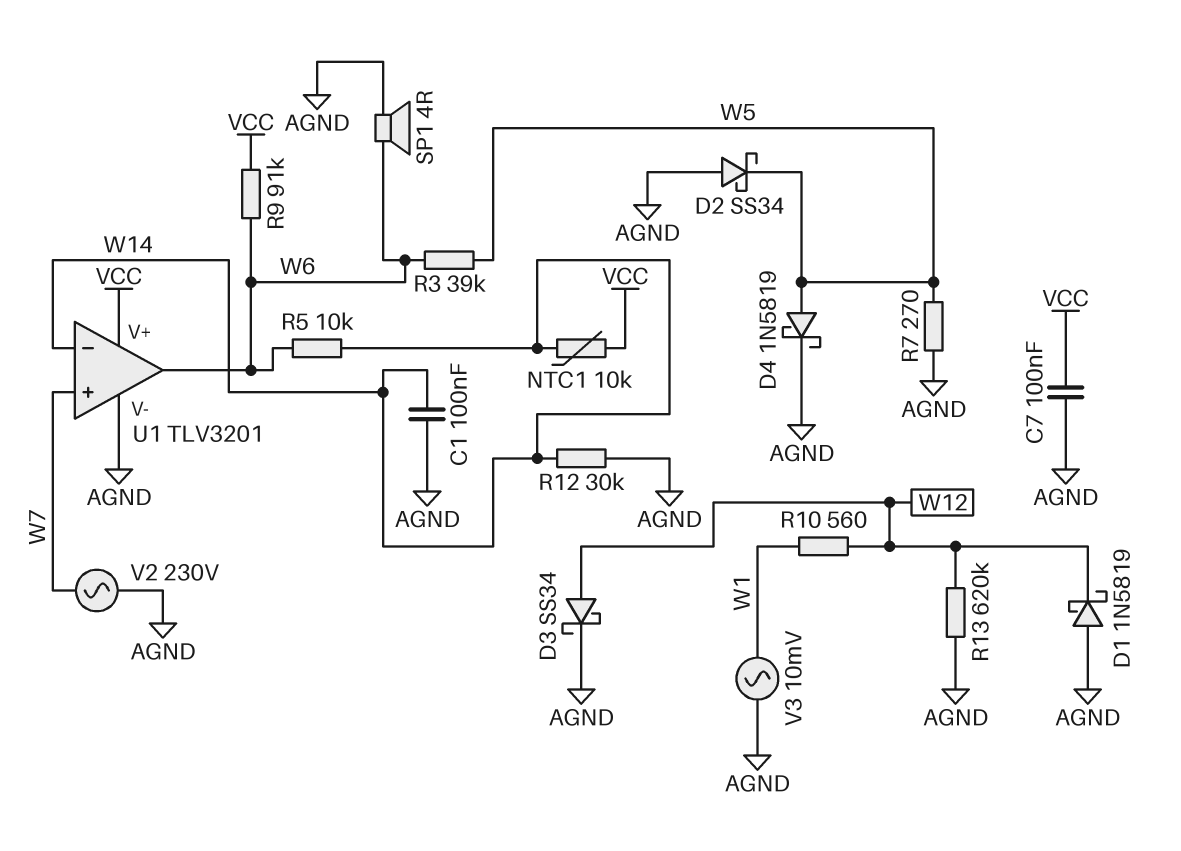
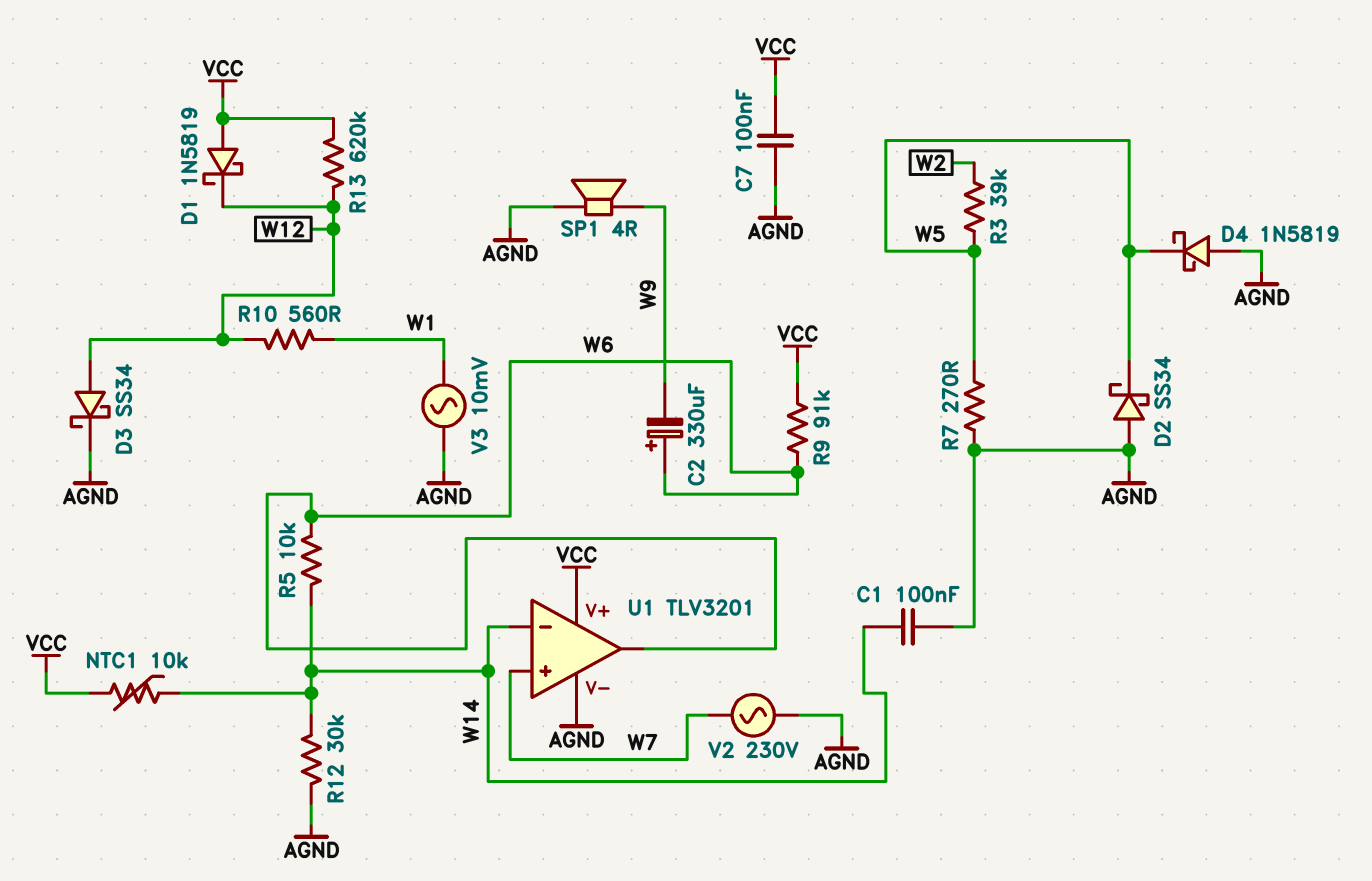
C2: none -> 330uF (plus W6, minus W9)
D1: schottky 1N5819 (A AGND, K W12) -> schottky 1N5819 (A VCC, K W12)
D4: schottky 1N5819 (A W5, K AGND) -> schottky 1N5819 (A AGND, K W5)
R3: 39k (W5, W6) -> 39k (W2, W5)
R13: 620k (AGND, W12) -> 620k (VCC, W12)
SP1: speaker 4R (AGND, W6) -> speaker 4R (AGND, W9)

